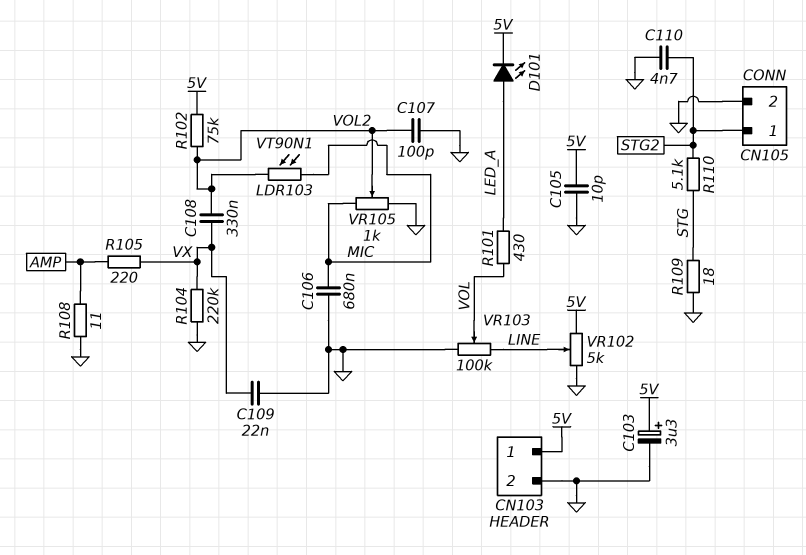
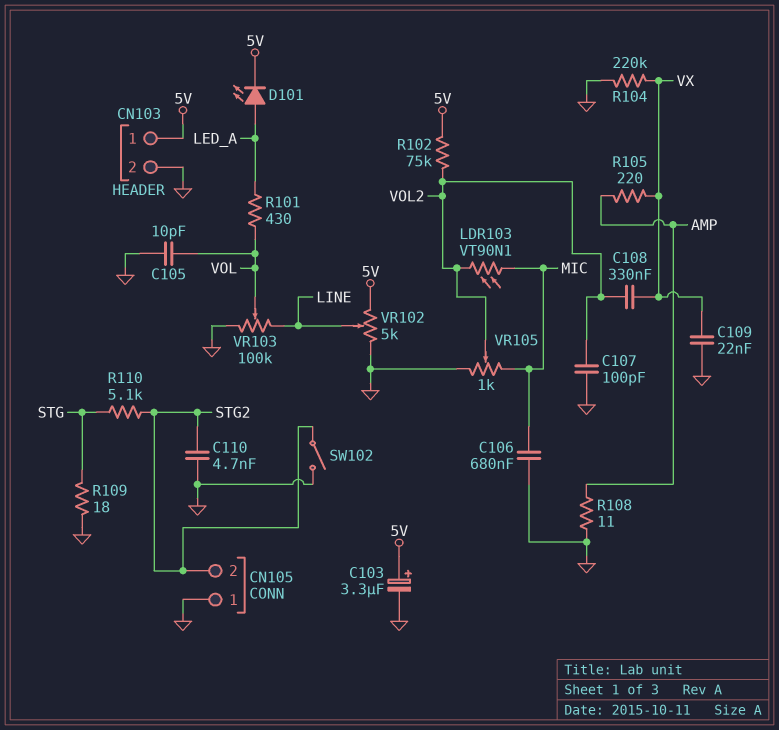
C105: 10pF (5V, GND) -> 10pF (GND, VOL)
CN105 pin 1: STG2 -> GND
CN105 pin 2: GND -> STG2
SW102: none -> switch (GND, STG2)

